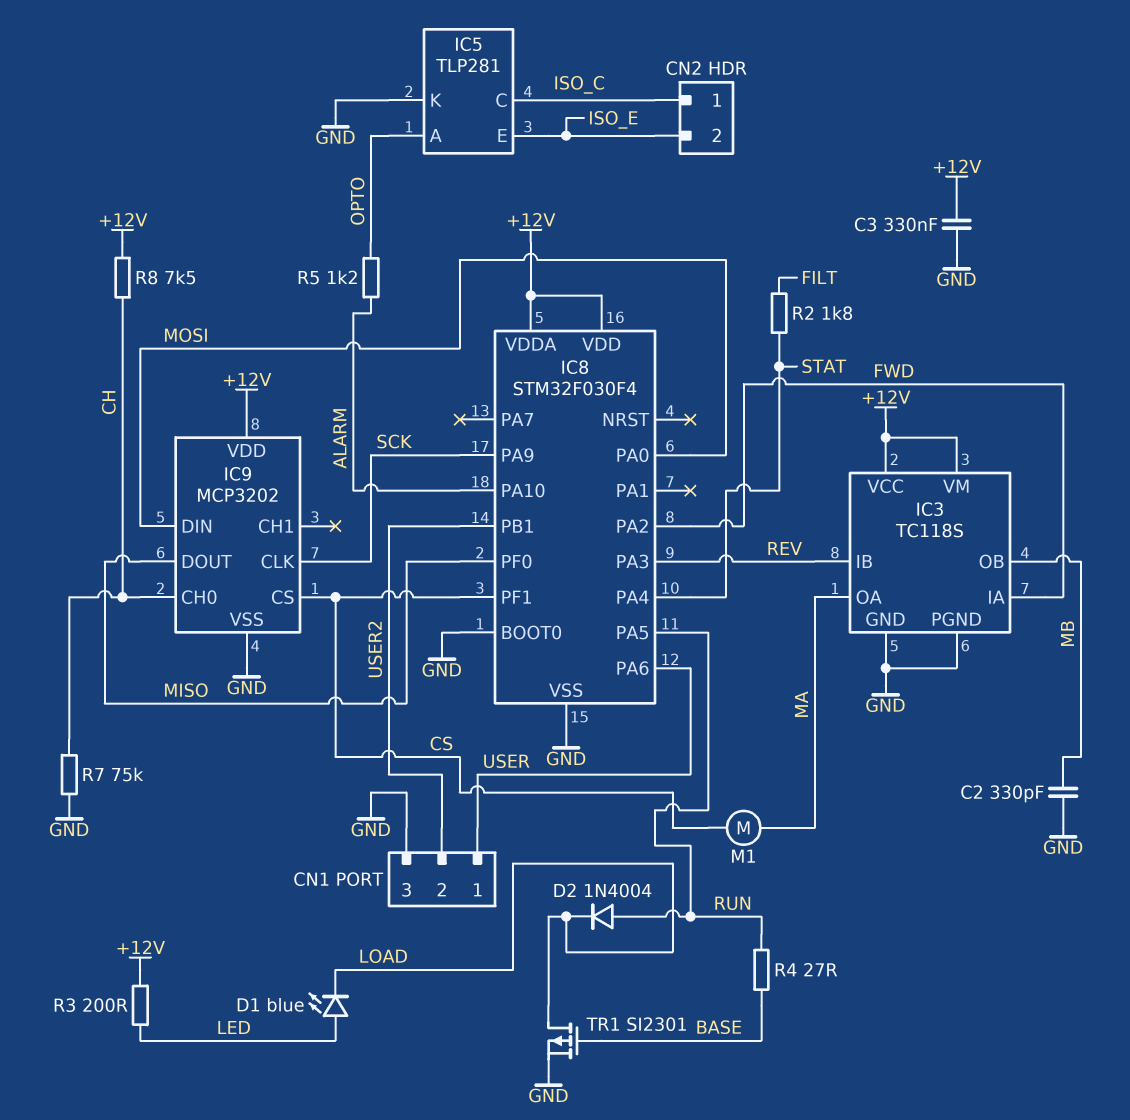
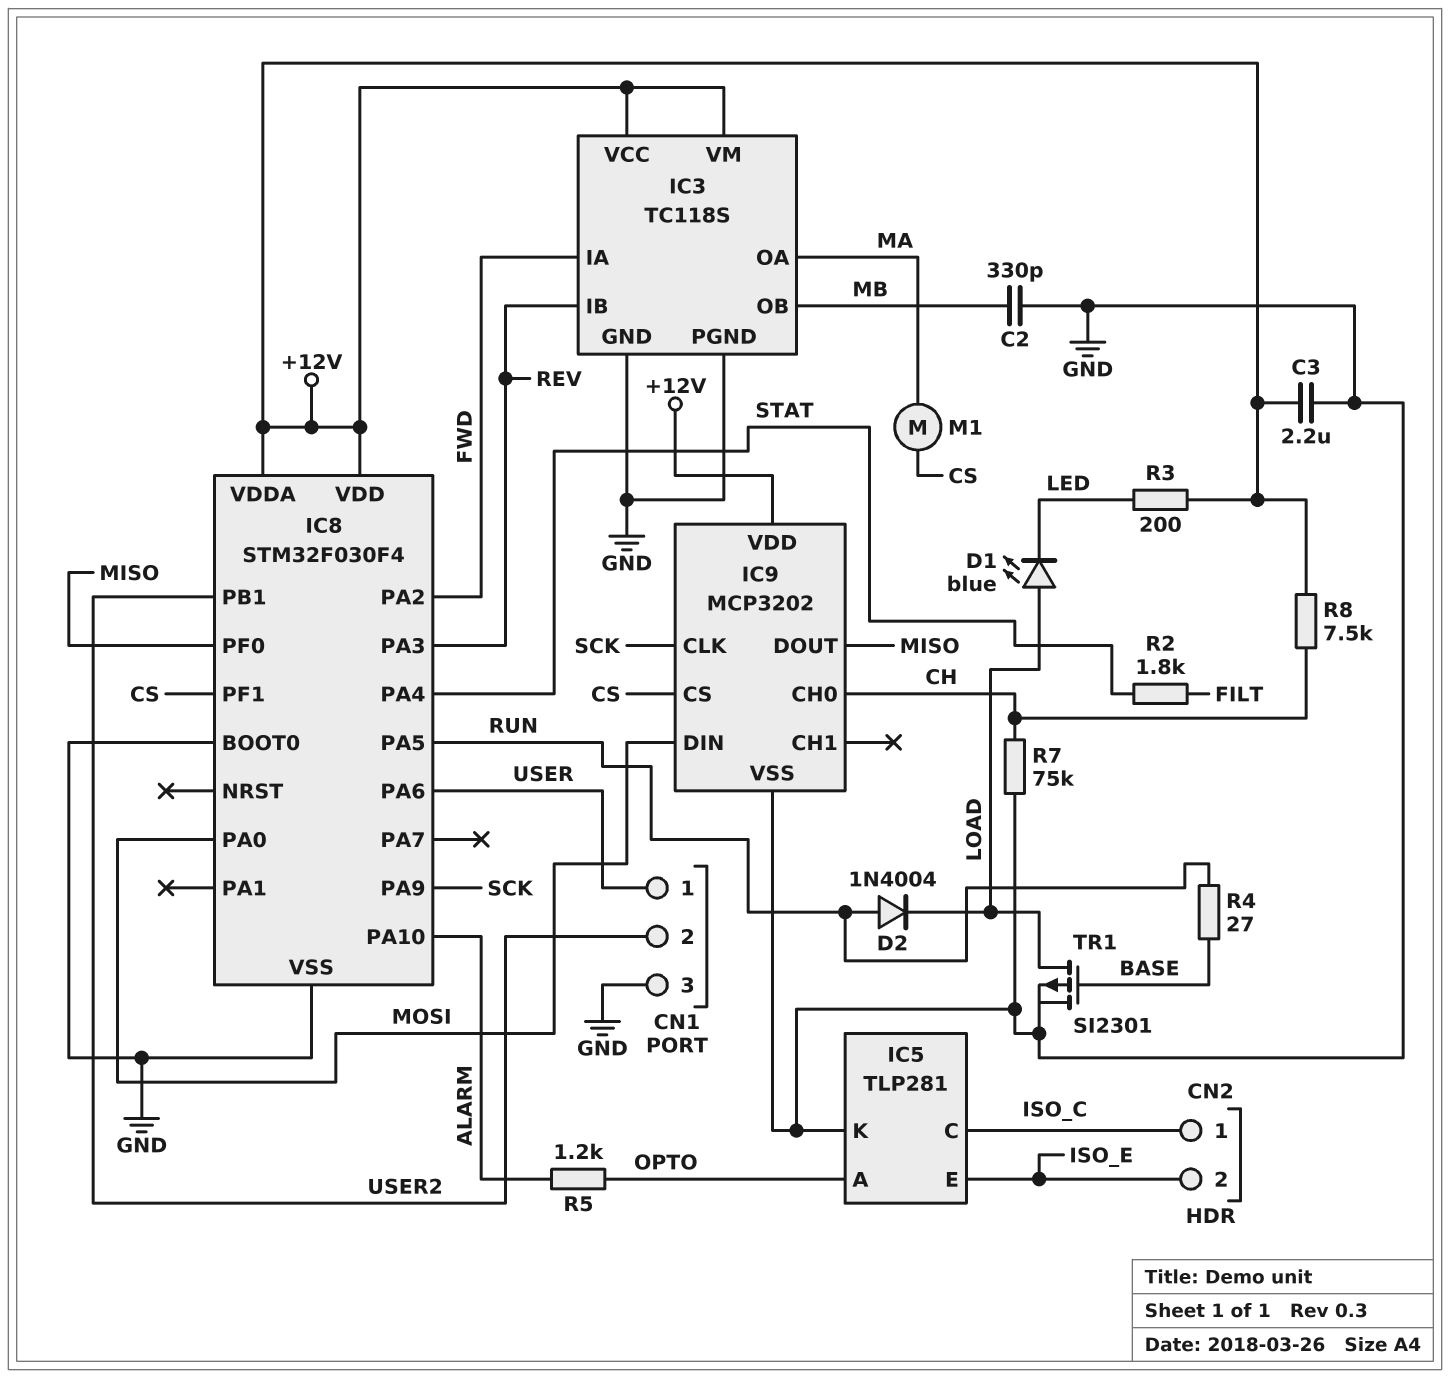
C3: 330nF (+12V, GND) -> 2.2uF (+12V, GND)
D1: LED blue (A LED, K LOAD) -> LED blue (A LOAD, K LED)

